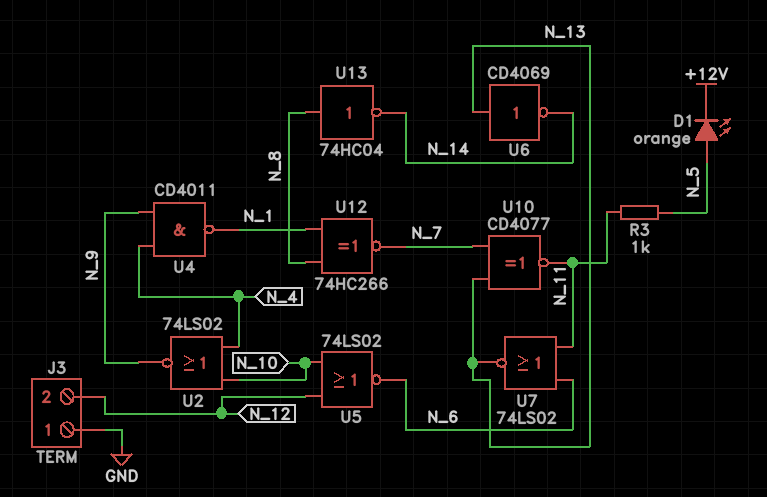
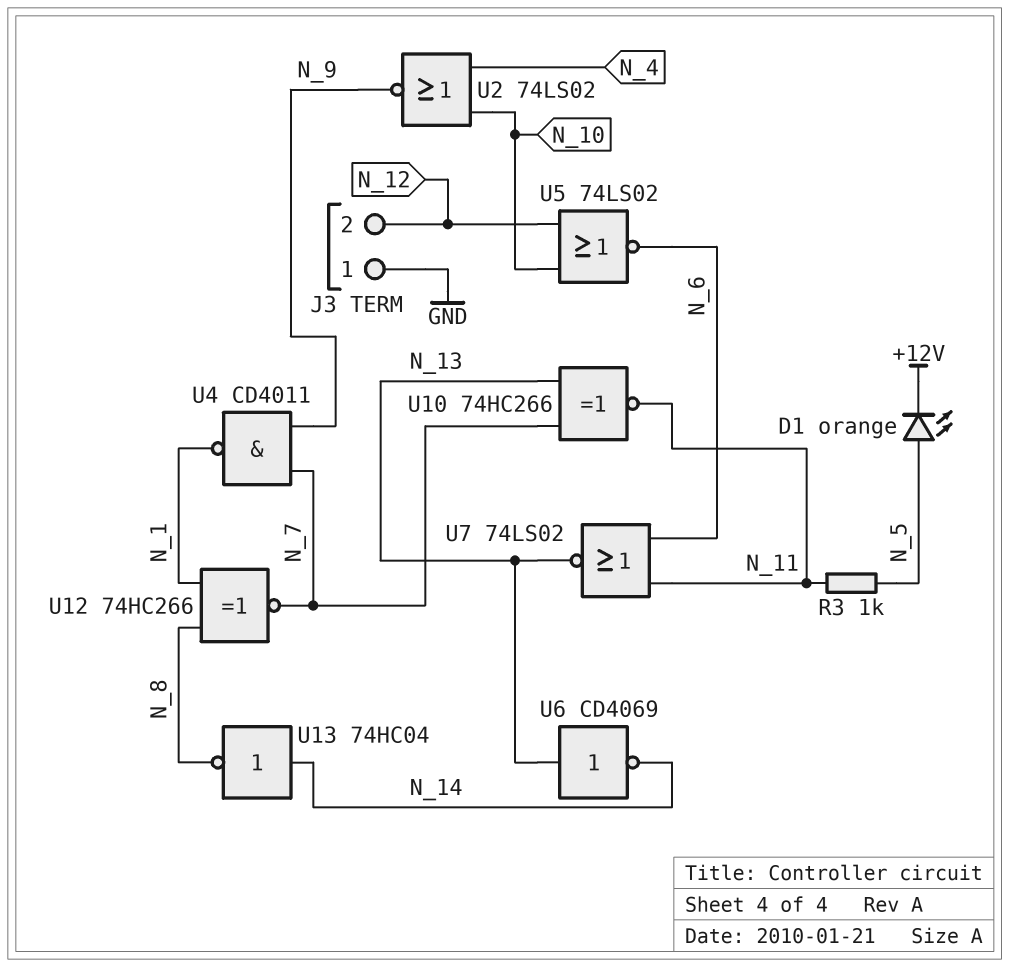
U4: NAND CD4011 (in N_4, in N_9, out N_1) -> NAND CD4011 (in N_7, in N_9, out N_1)
U10: XNOR CD4077 (in N_7, in N_13, out N_11) -> XNOR 74HC266 (in N_7, in N_13, out N_11)
U13: NOT 74HC04 (in N_8, out N_14) -> NOT 74HC04 (in N_14, out N_8)

